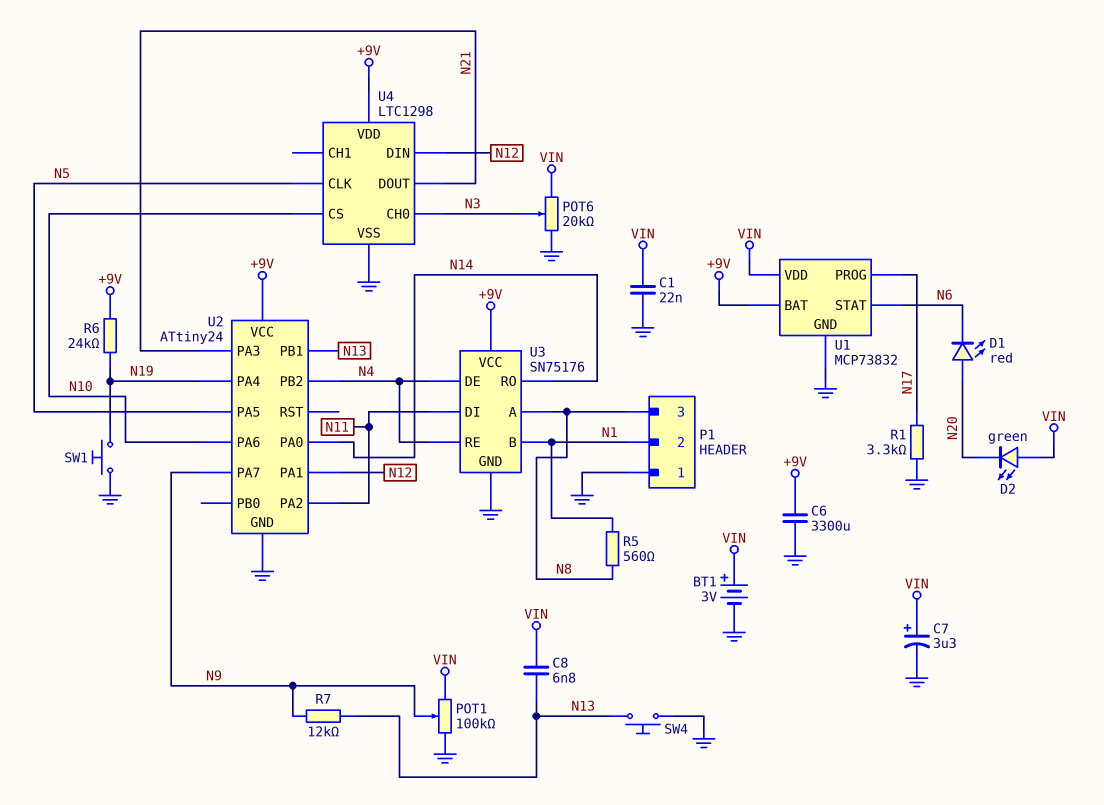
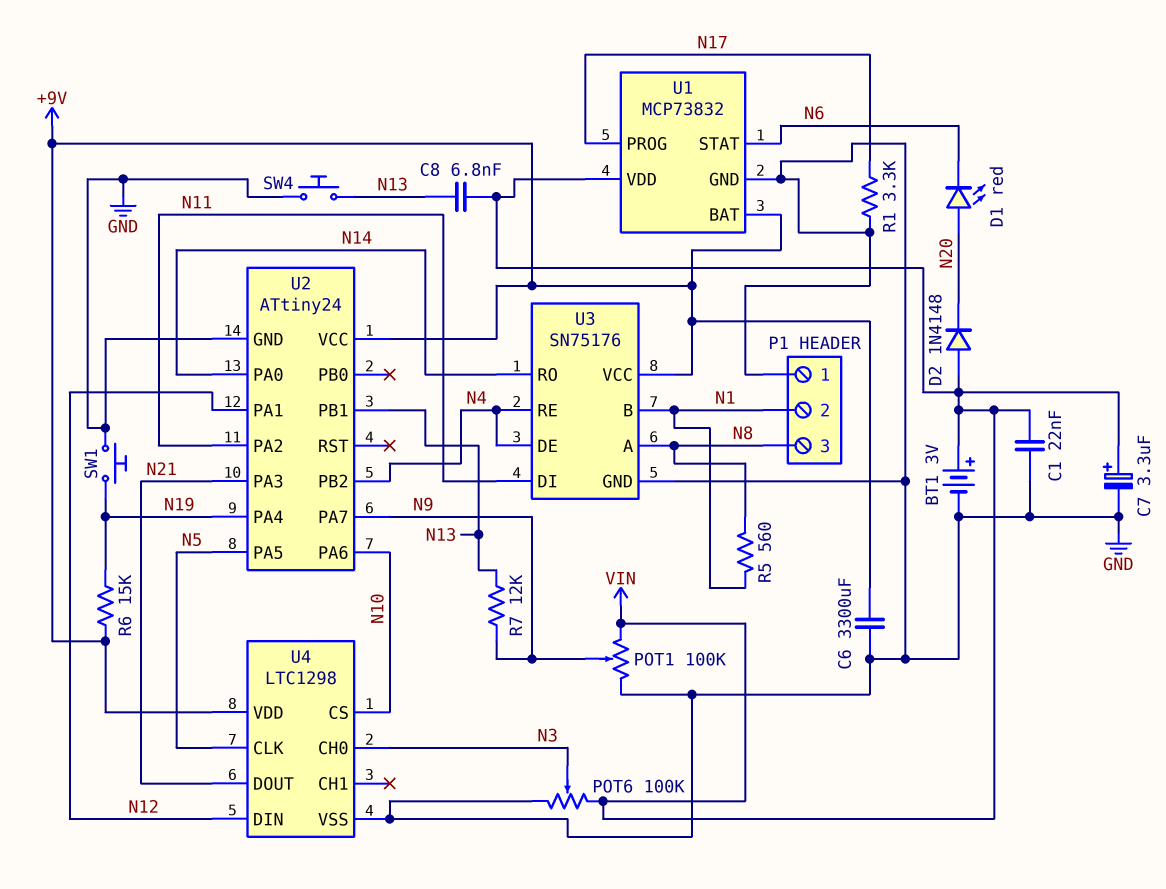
D2: LED green (A VIN, K N20) -> diode 1N4148 (A VIN, K N20)
POT6: 20k (GND, VIN, wiper N3) -> 100k (GND, VIN, wiper N3)
R6: 24k (+9V, N19) -> 15k (+9V, N19)

